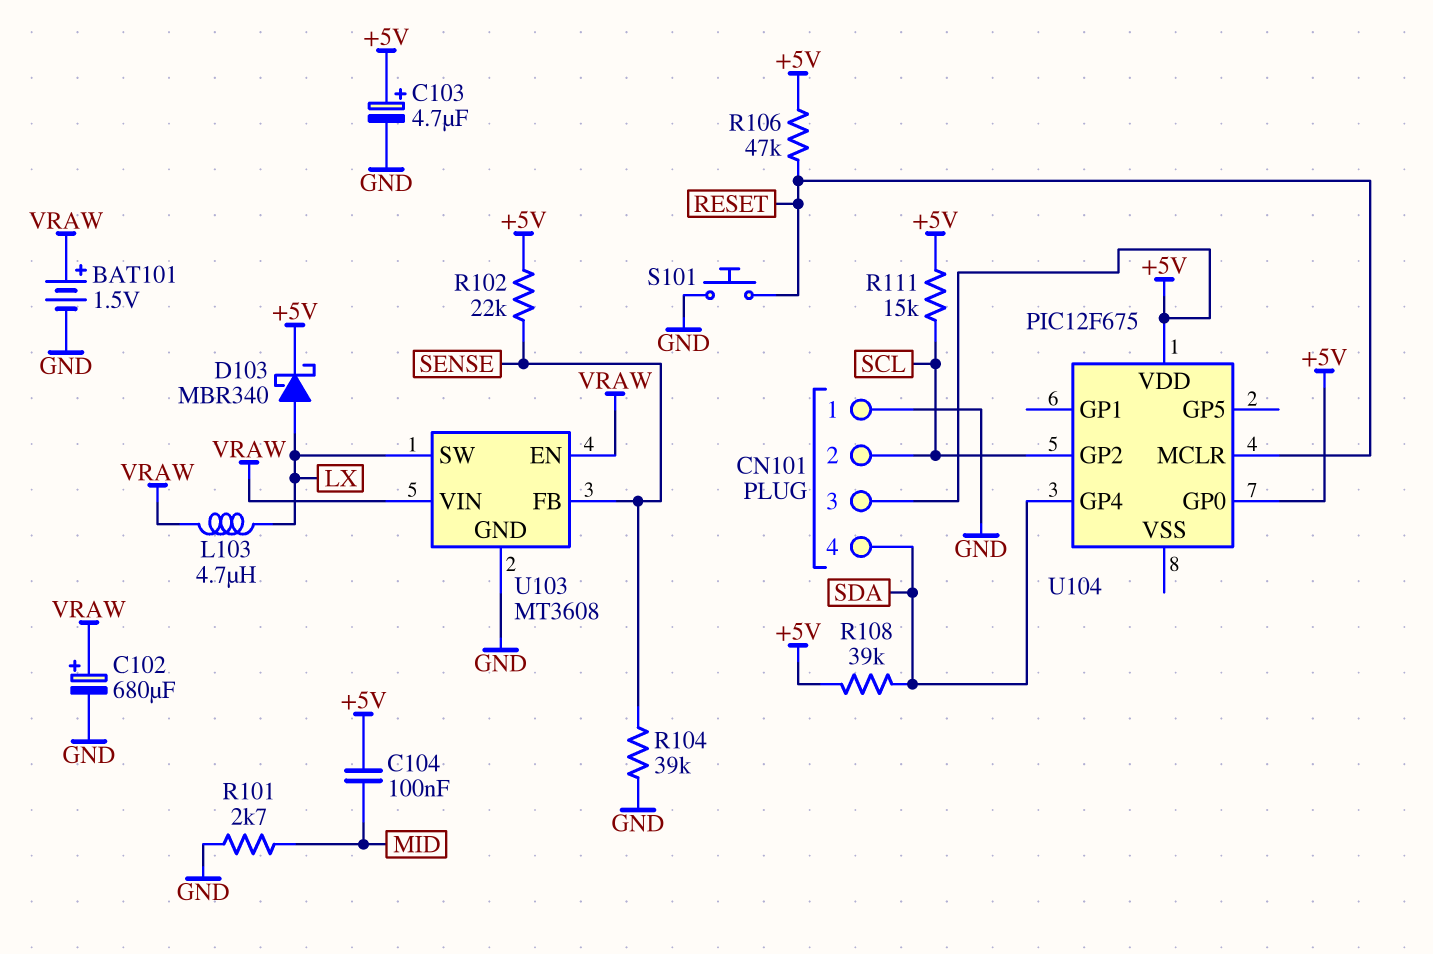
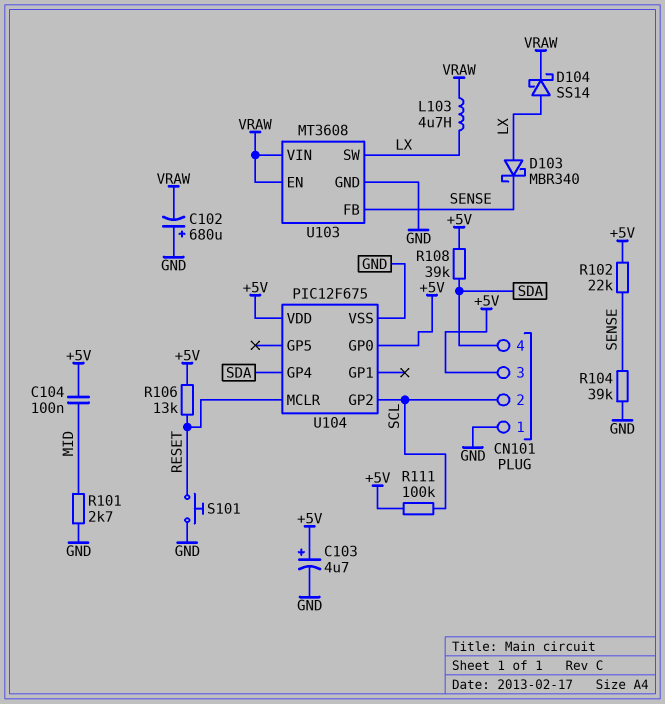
BAT101: 1.5V (plus VRAW, minus GND) -> none
C102: 680uF (plus VRAW, minus GND) -> 680uF (plus GND, minus VRAW)
D103: schottky MBR340 (A LX, K +5V) -> schottky MBR340 (A LX, K SENSE)
D104: none -> schottky SS14 (A LX, K VRAW)
R106: 47k (+5V, RESET) -> 13k (+5V, RESET)
R111: 15k (+5V, SCL) -> 100k (+5V, SCL)
U104 pin VSS: none -> GND

